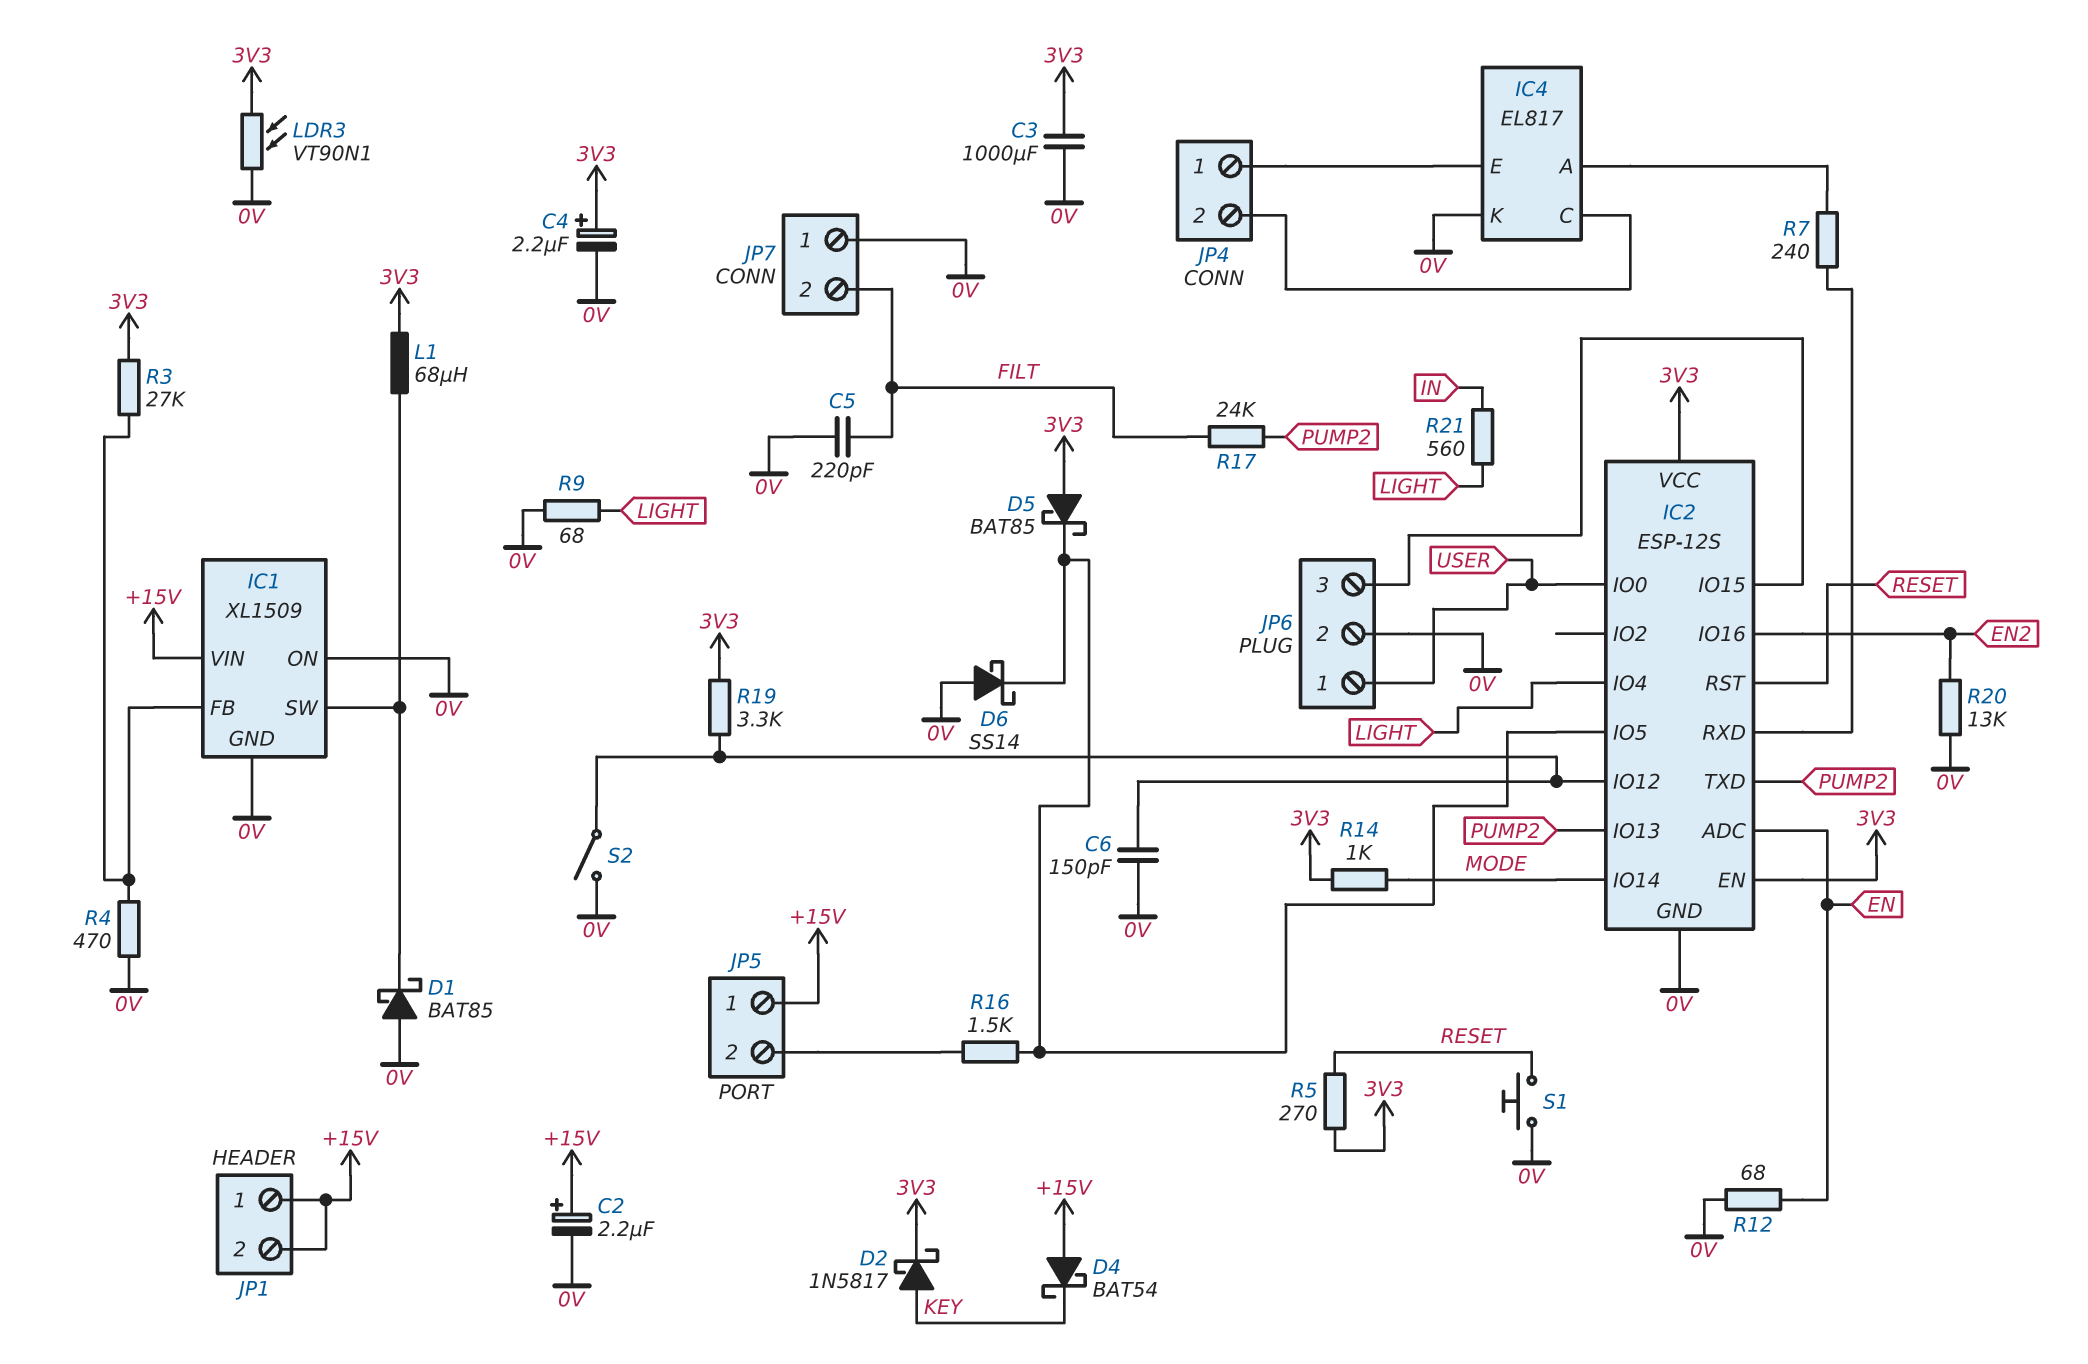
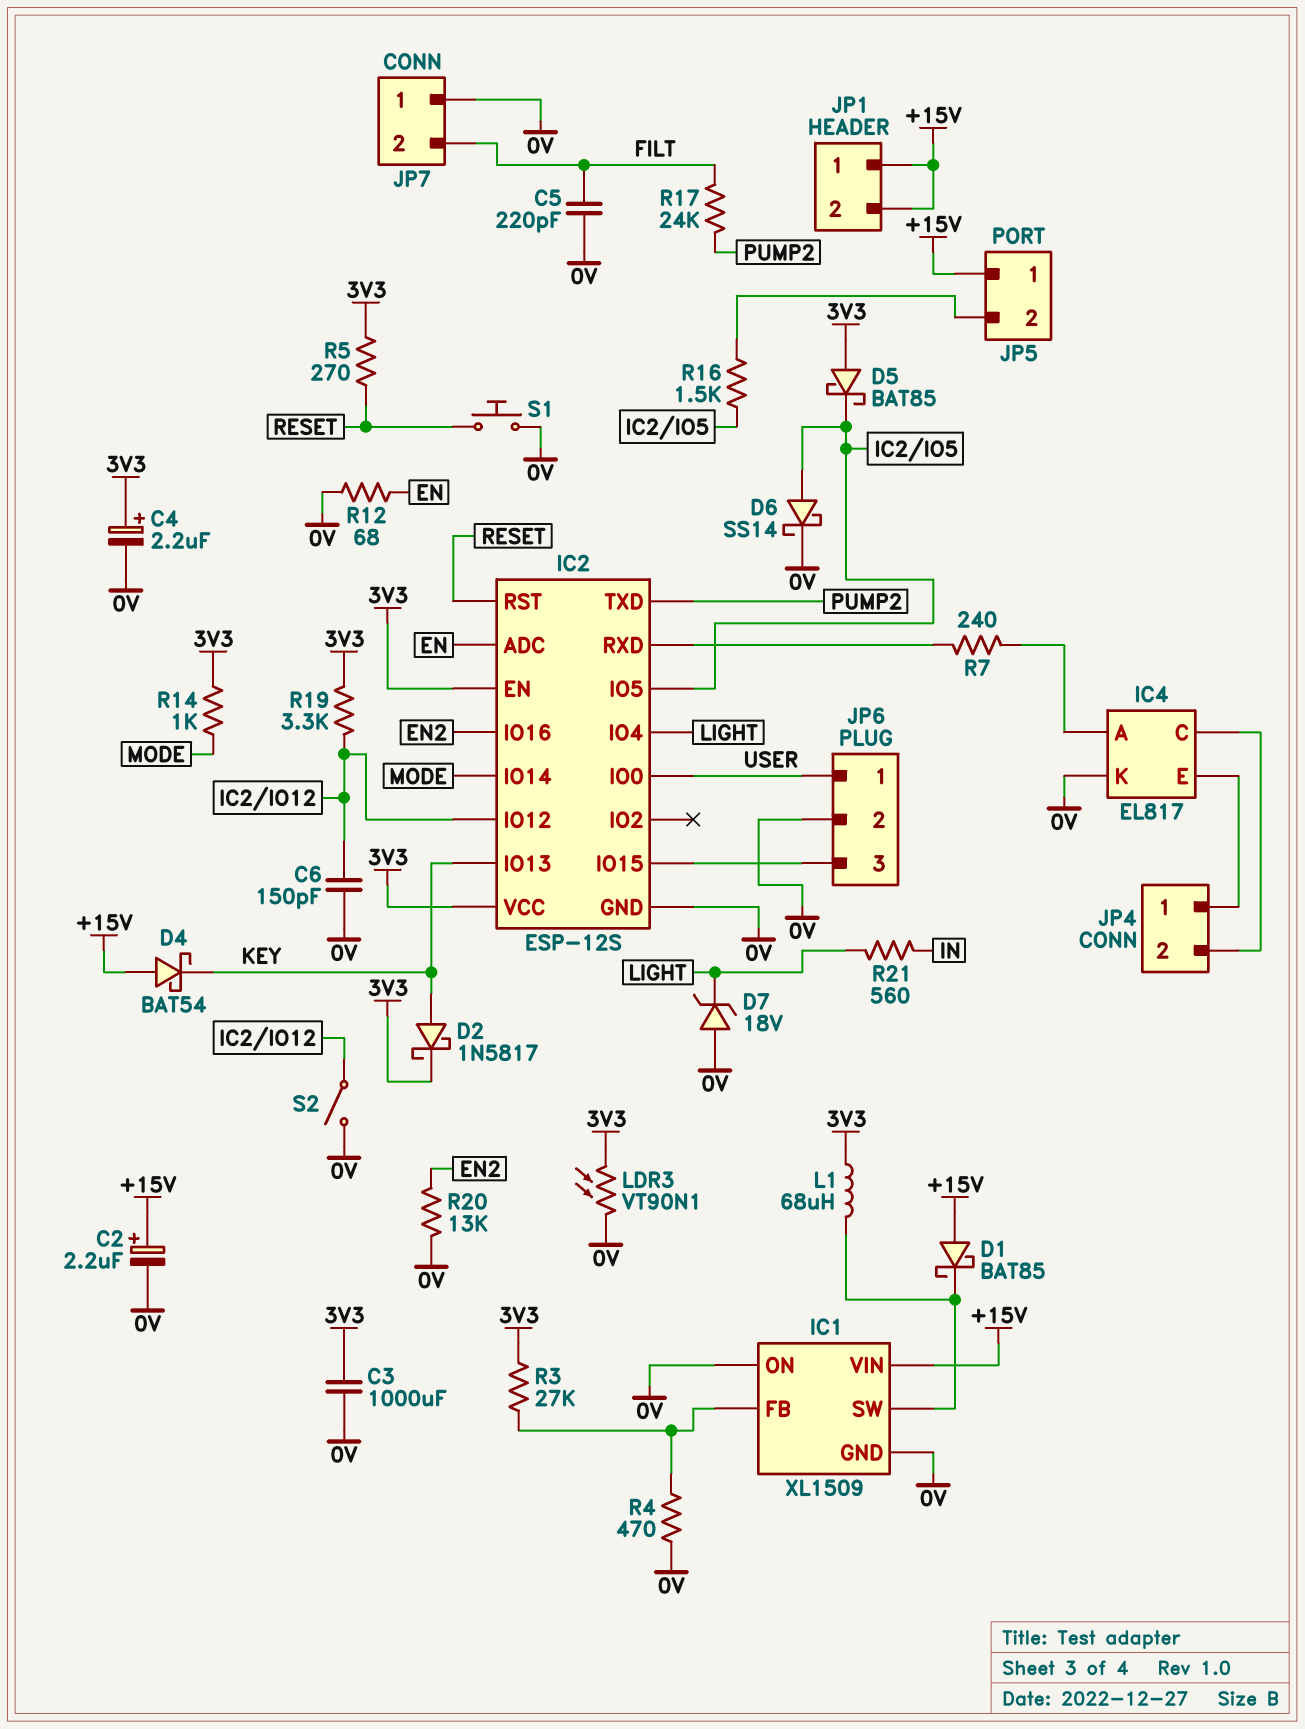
D1: schottky BAT85 (A 0V, K IC1/SW) -> schottky BAT85 (A +15V, K IC1/SW)
D6: schottky SS14 (A 0V, K IC2/IO5) -> schottky SS14 (A IC2/IO5, K 0V)
D7: none -> zener 18V (A 0V, K LIGHT)
IC2 pin IO13: PUMP2 -> KEY
R9: 68 (0V, LIGHT) -> none

